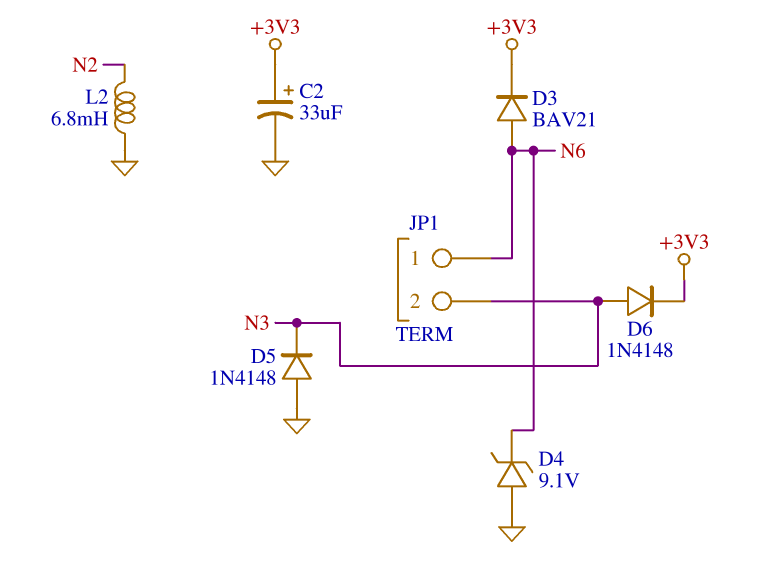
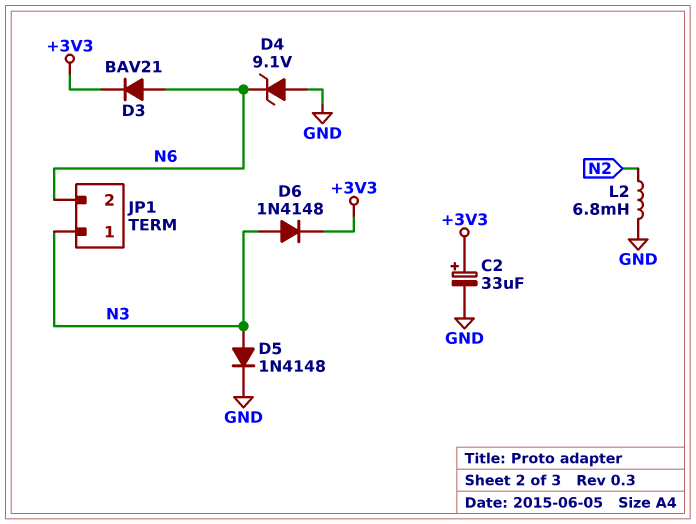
D5: diode 1N4148 (A GND, K N3) -> diode 1N4148 (A N3, K GND)
JP1 pin 1: N6 -> N3
JP1 pin 2: N3 -> N6

